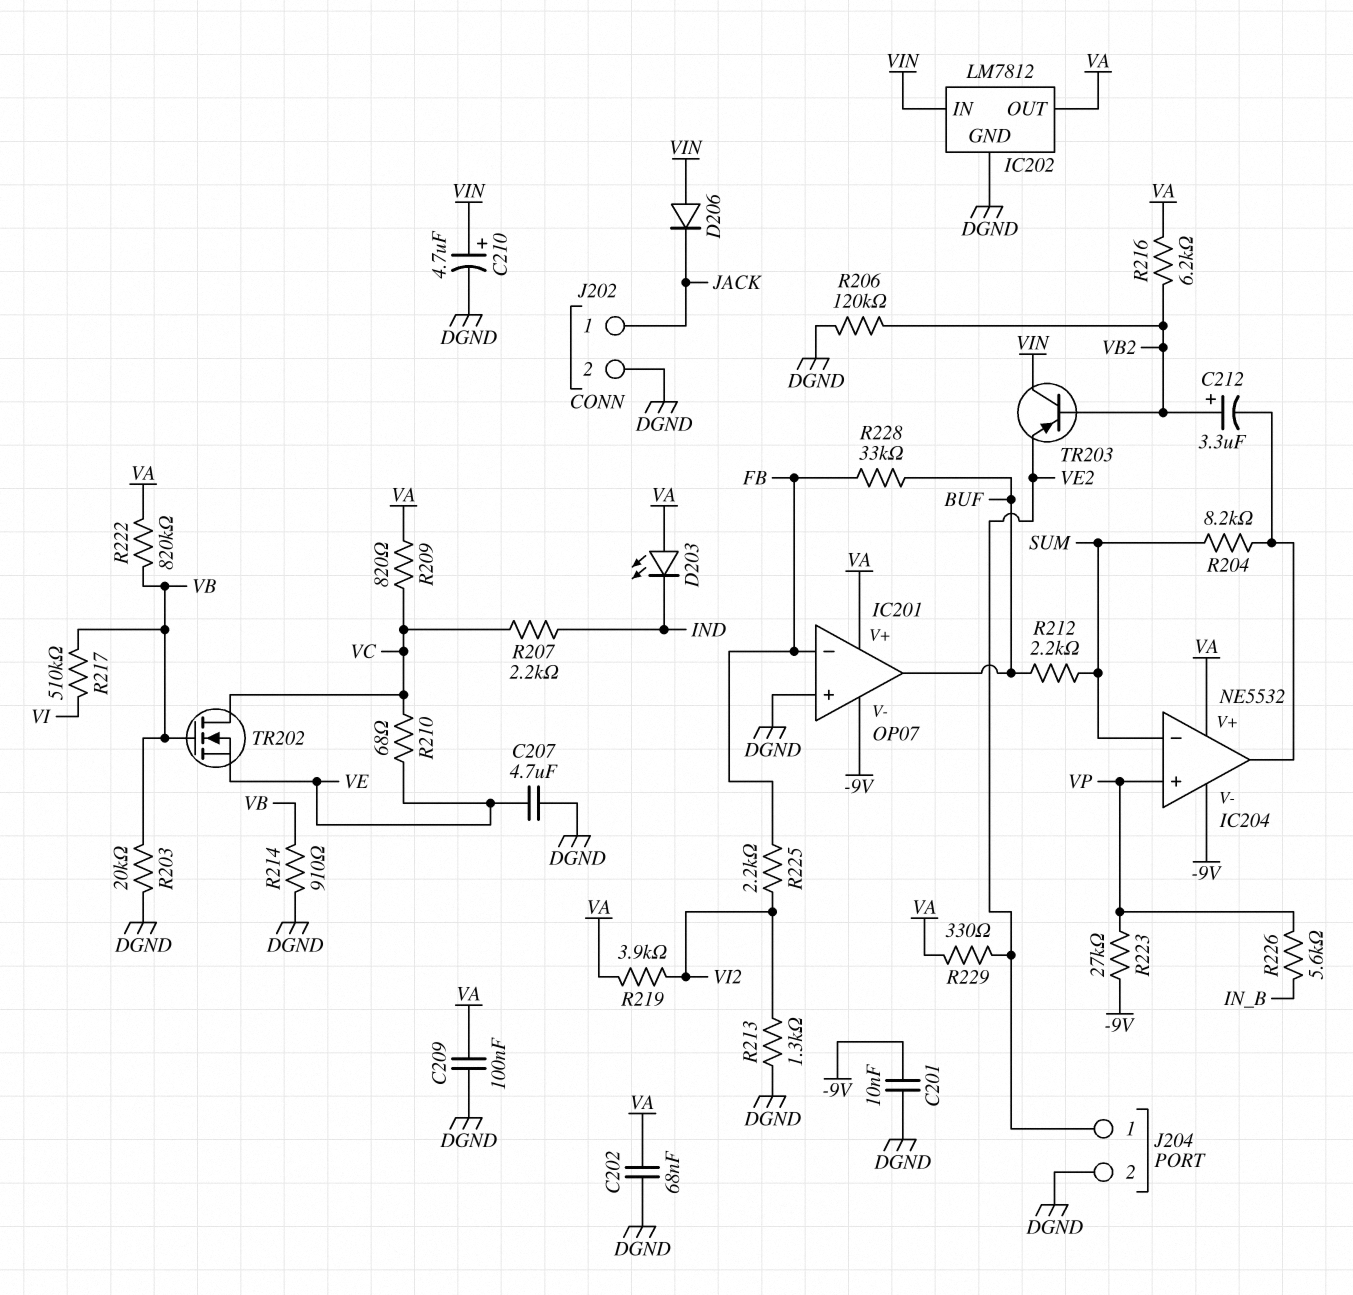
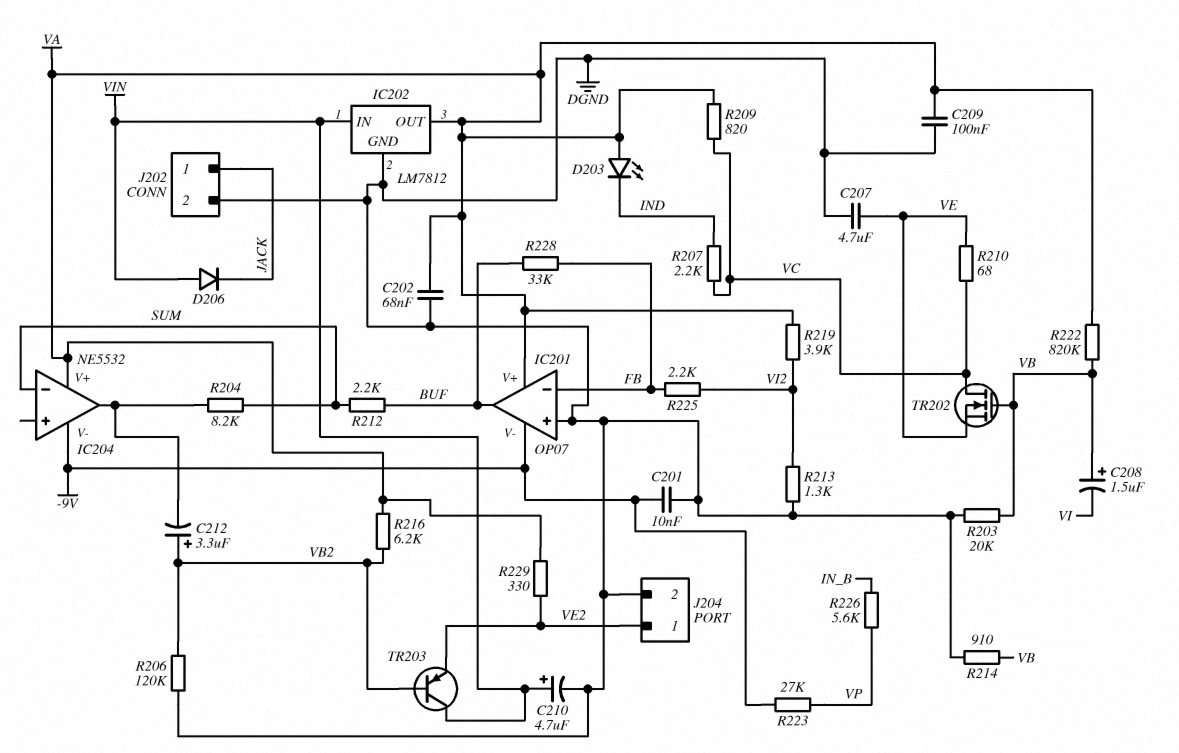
C208: none -> 1.5uF (plus VB, minus VI)
IC204 pin in+: VP -> none
R217: 510k (VB, VI) -> none

